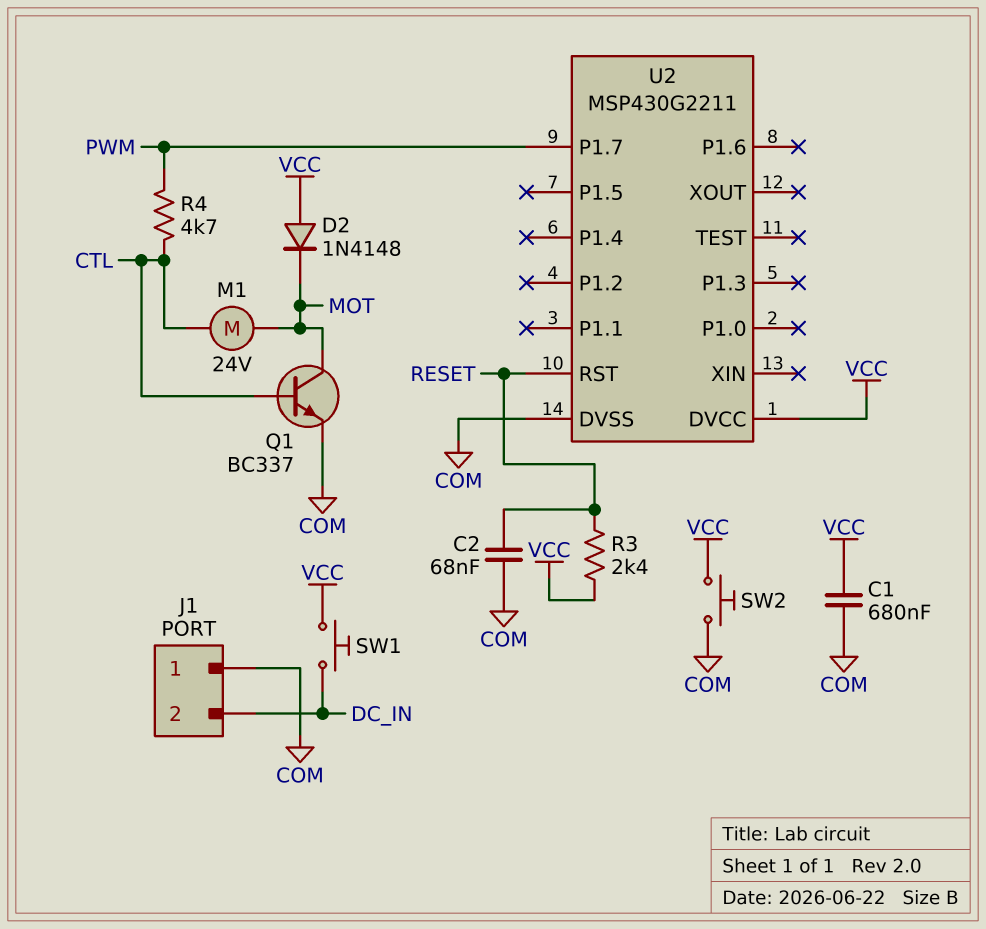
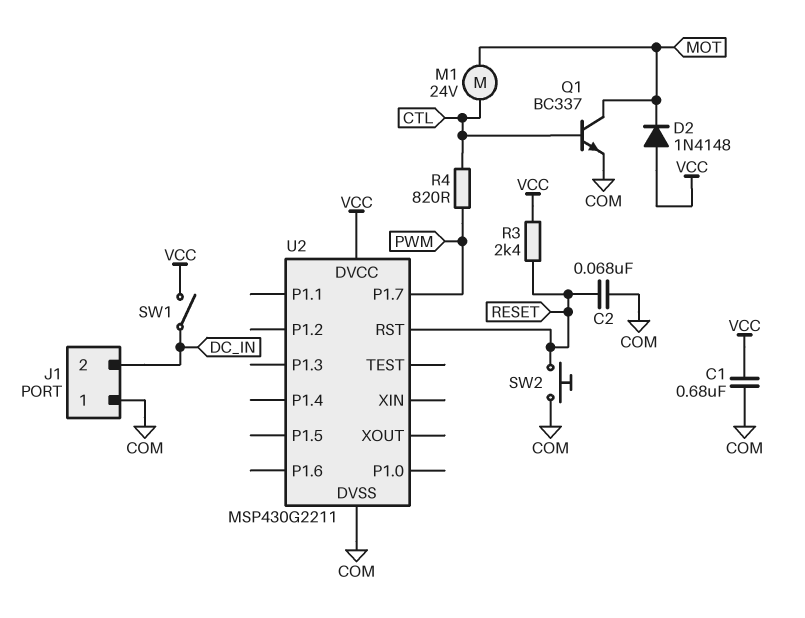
R4: 4.7k (CTL, PWM) -> 820 (CTL, PWM)
SW1: button (DC_IN, VCC) -> switch (DC_IN, VCC)
SW2: button (COM, VCC) -> button (COM, RESET)

